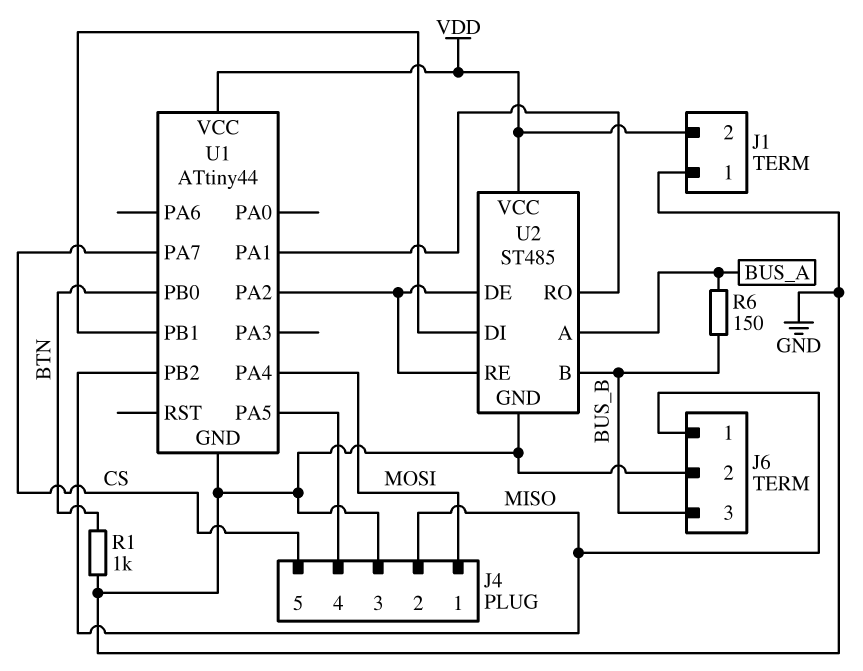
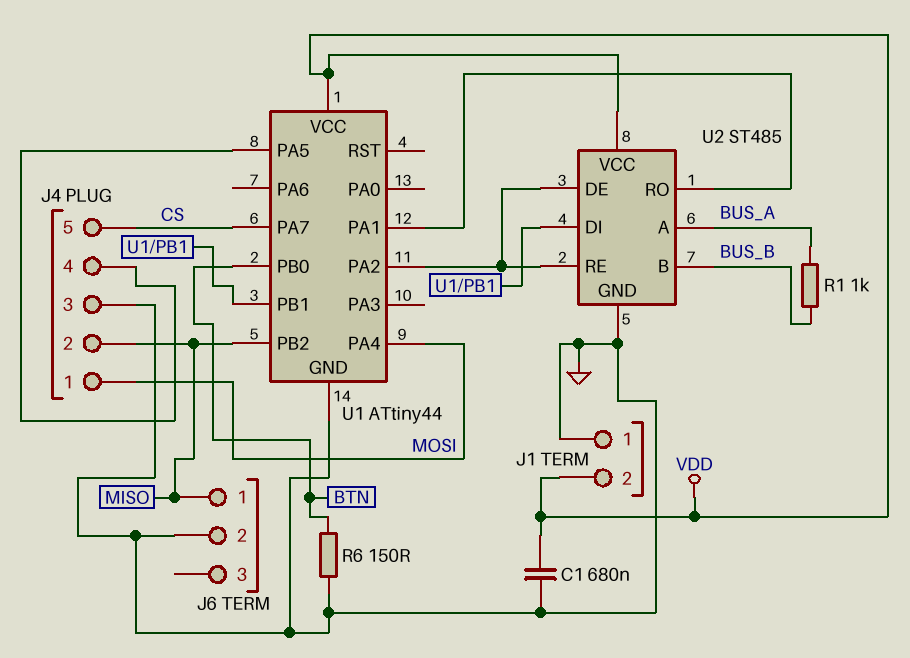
C1: none -> 680nF (GND, VDD)
J6 pin 3: BUS_B -> none
R1: 1k (BTN, GND) -> 1k (BUS_A, BUS_B)
R6: 150 (BUS_A, BUS_B) -> 150 (BTN, GND)

